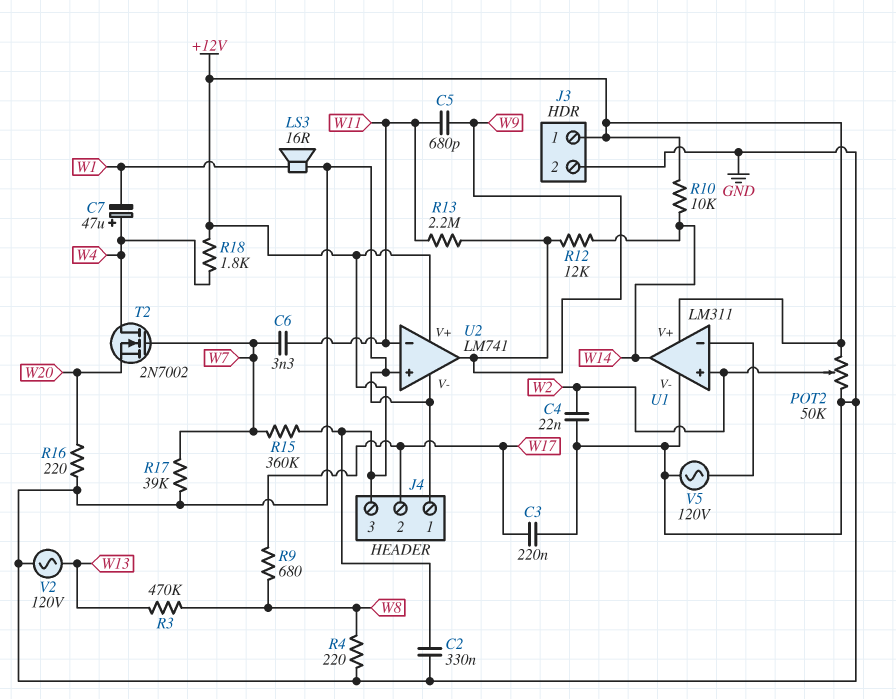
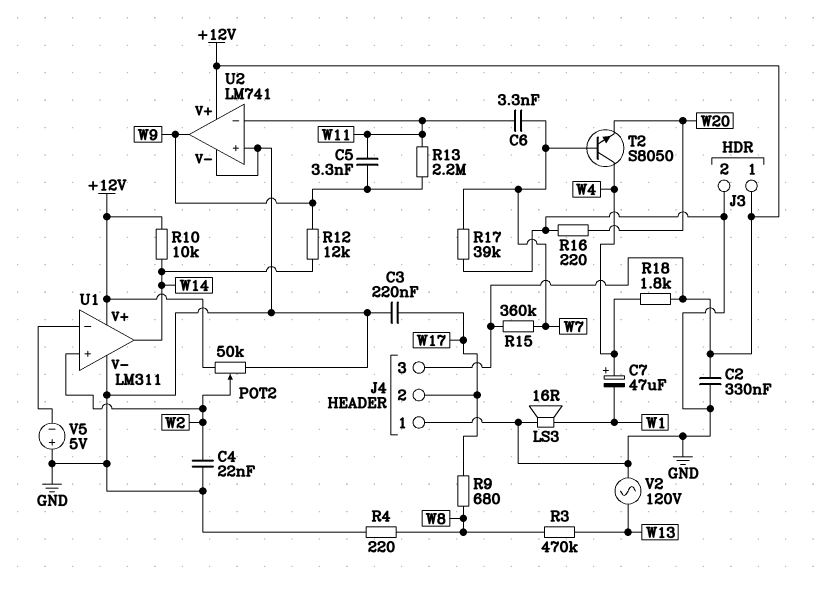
C5: 680pF (W9, W11) -> 3.3nF (W9, W11)
T2: NMOS 2N7002 (G W7, D W4, S W20) -> NPN S8050 (B W7, C W4, E W20)
V5: AC 120V (GND, U1/in-) -> 5V (plus GND, minus U1/in-)

